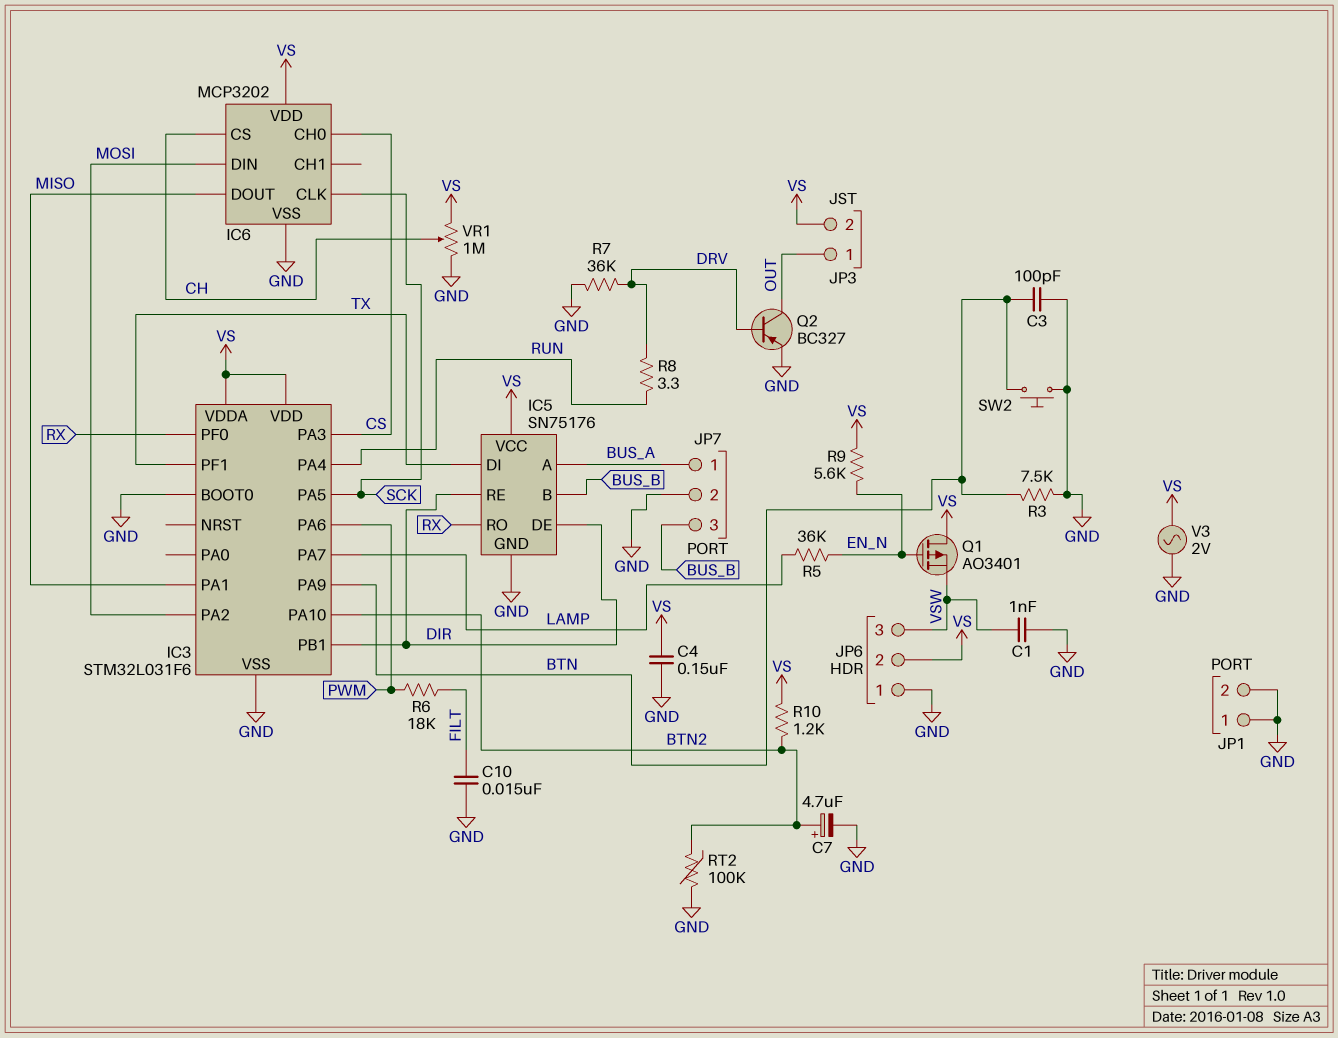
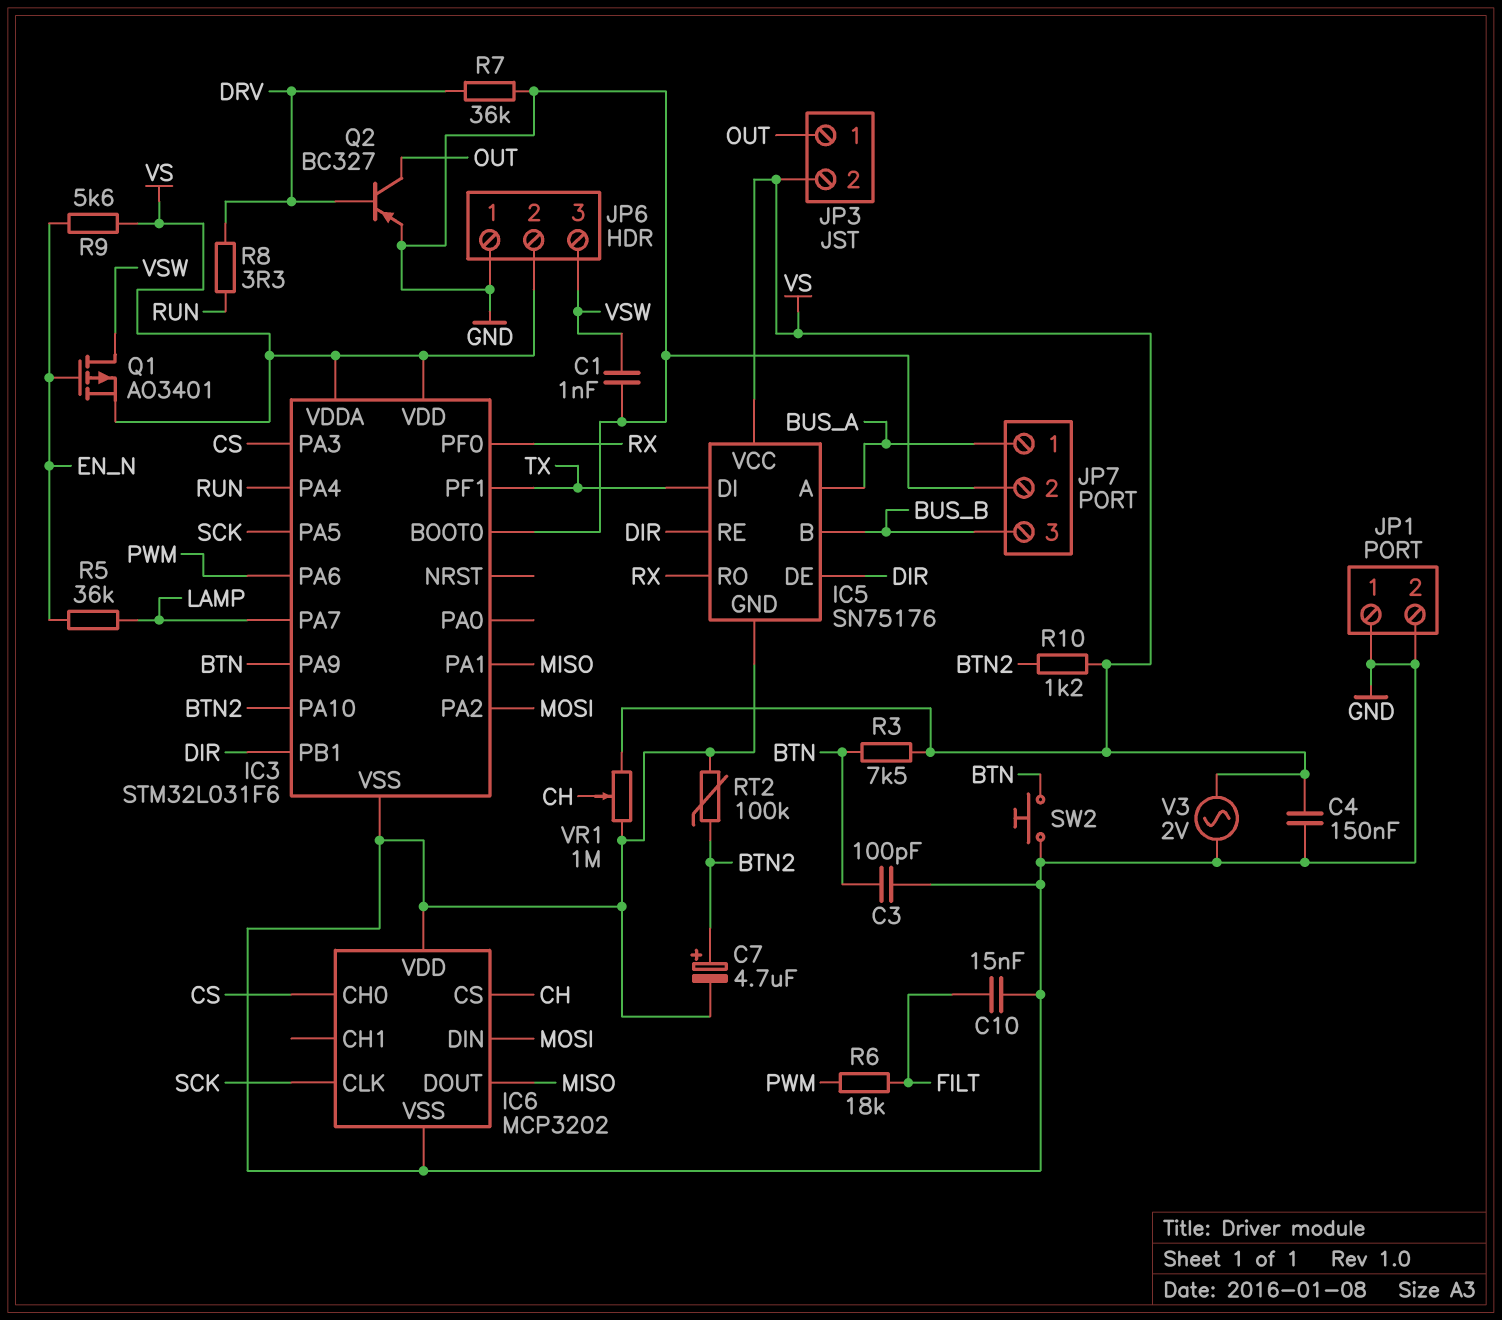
IC6 pin VDD: VS -> GND
Q1: PMOS AO3401 (G EN_N, D VS, S VSW) -> PMOS AO3401 (G EN_N, D VSW, S VS)
R3: 7.5k (BTN, GND) -> 7.5k (BTN, VS)

